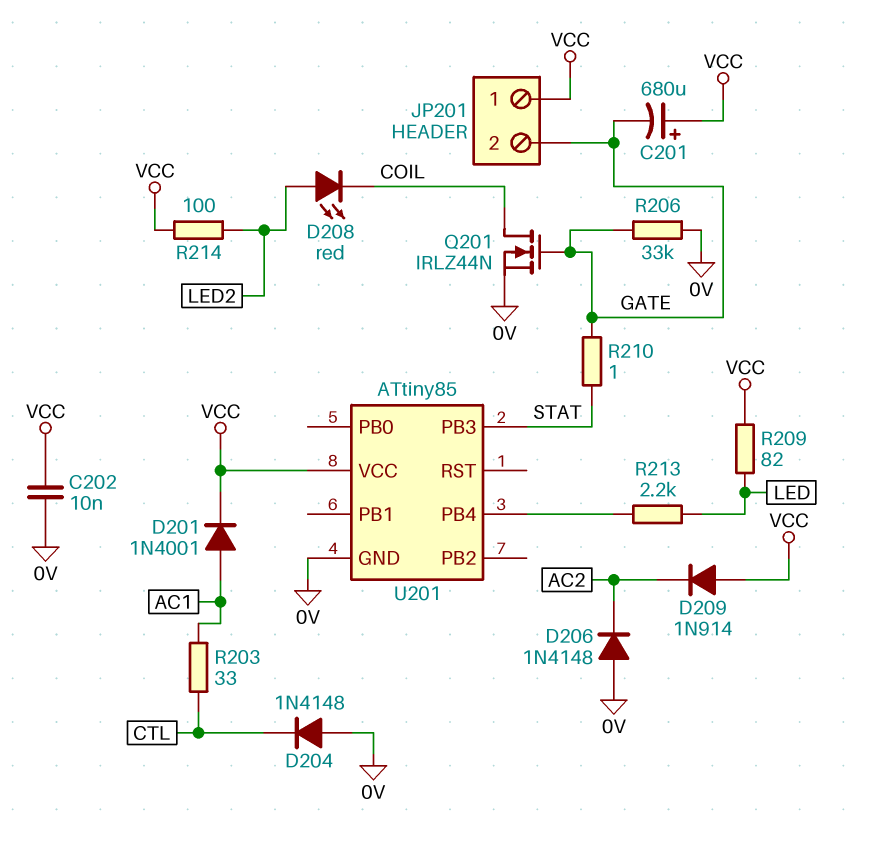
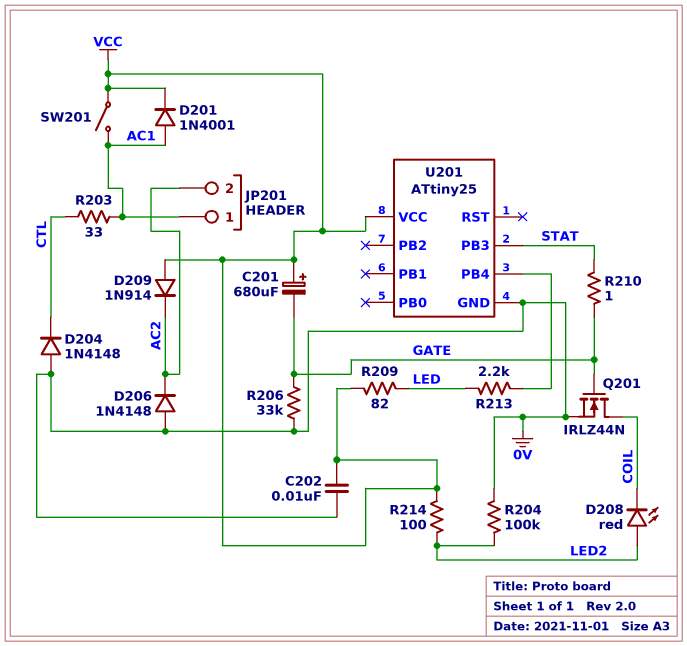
JP201 pin 1: VCC -> AC1
JP201 pin 2: GATE -> AC2
R204: none -> 100k (0V, LED2)
SW201: none -> switch (AC1, VCC)
U201: ATtiny85 -> ATtiny25

